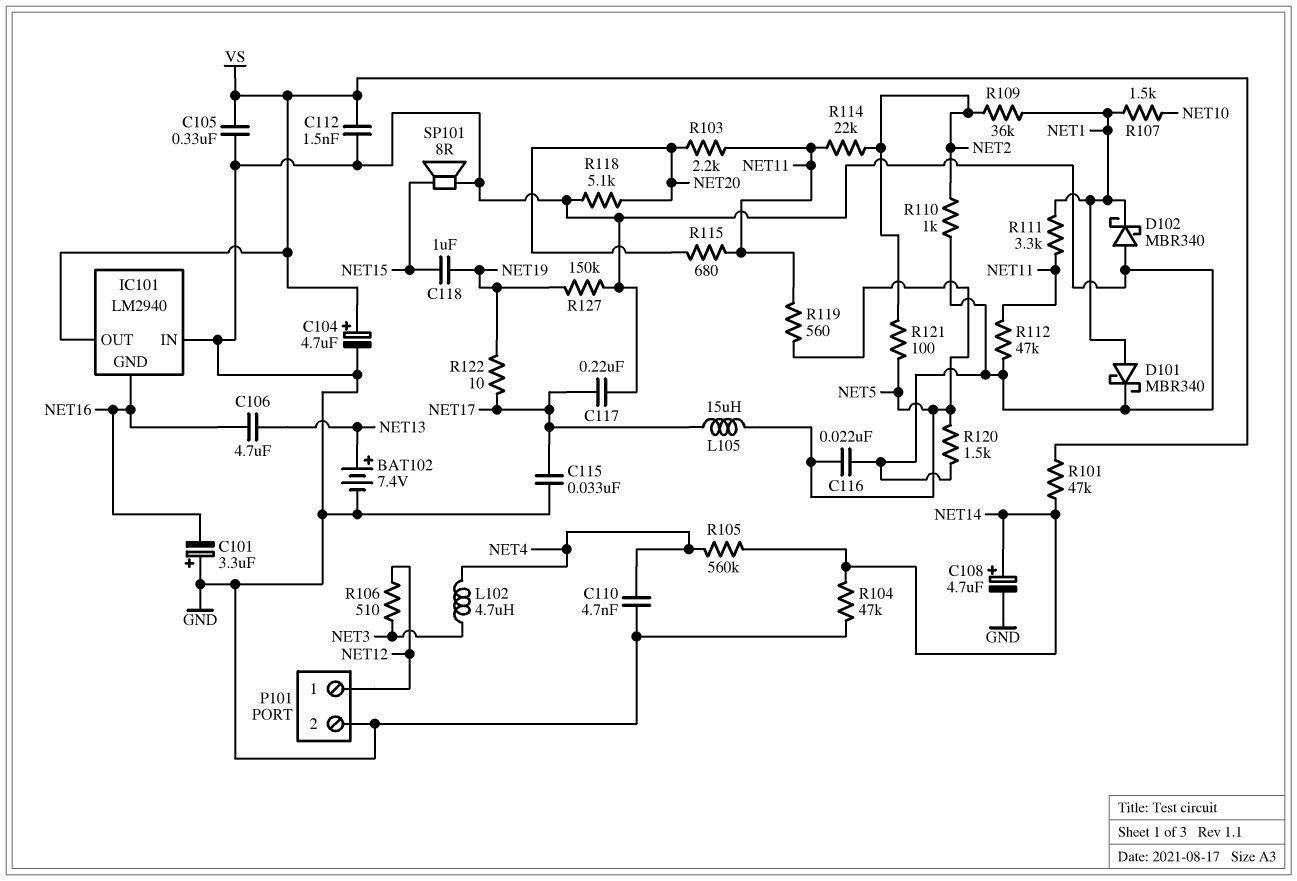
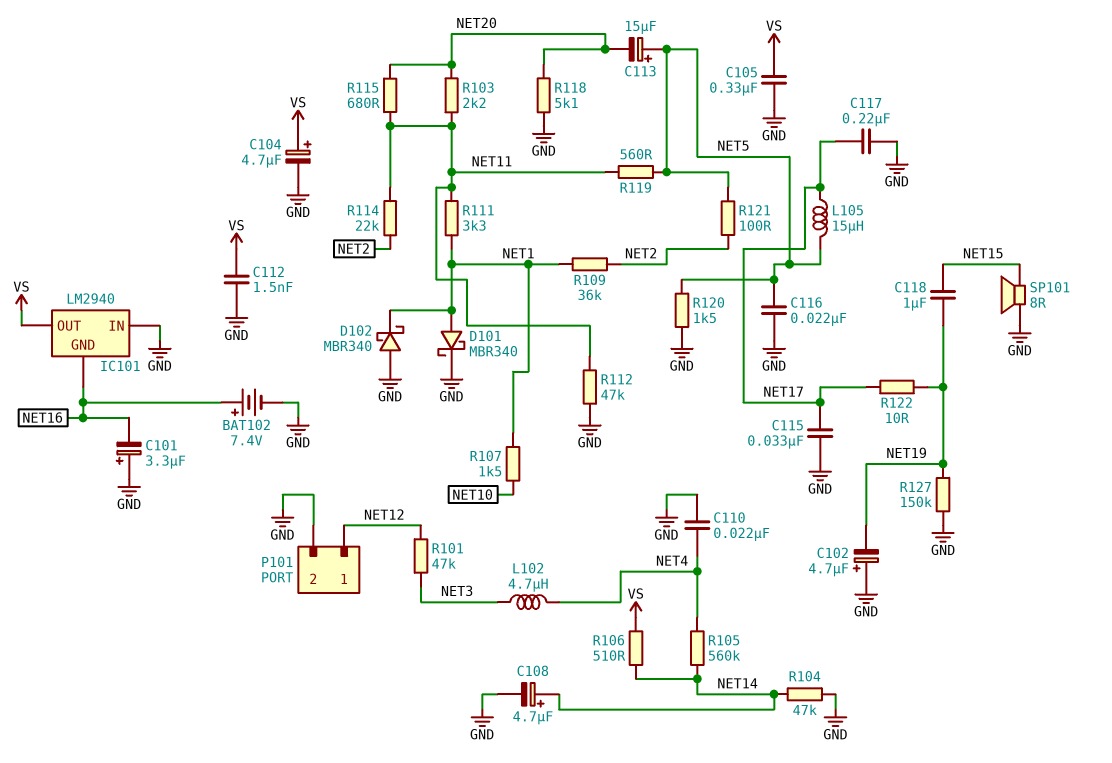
BAT102: 7.4V (plus NET13, minus GND) -> 7.4V (plus NET16, minus GND)
C102: none -> 4.7uF (plus GND, minus NET19)
C106: 4.7uF (NET13, NET16) -> none
C110: 4.7nF (GND, NET4) -> 22nF (GND, NET4)
C113: none -> 15uF (plus NET5, minus NET20)
R101: 47k (NET14, VS) -> 47k (NET3, NET12)
R106: 510 (NET3, NET12) -> 510 (NET14, VS)
R110: 1k (GND, NET2) -> none

